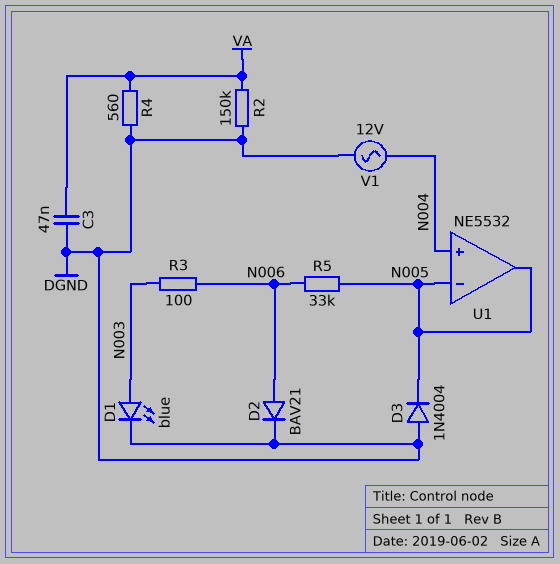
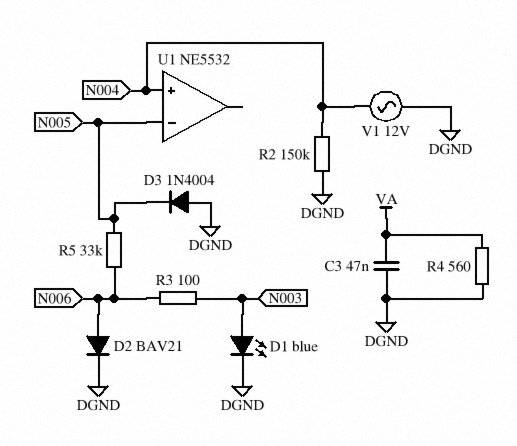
R2: 150k (DGND, VA) -> 150k (DGND, N004)
U1 pin out: N005 -> none

